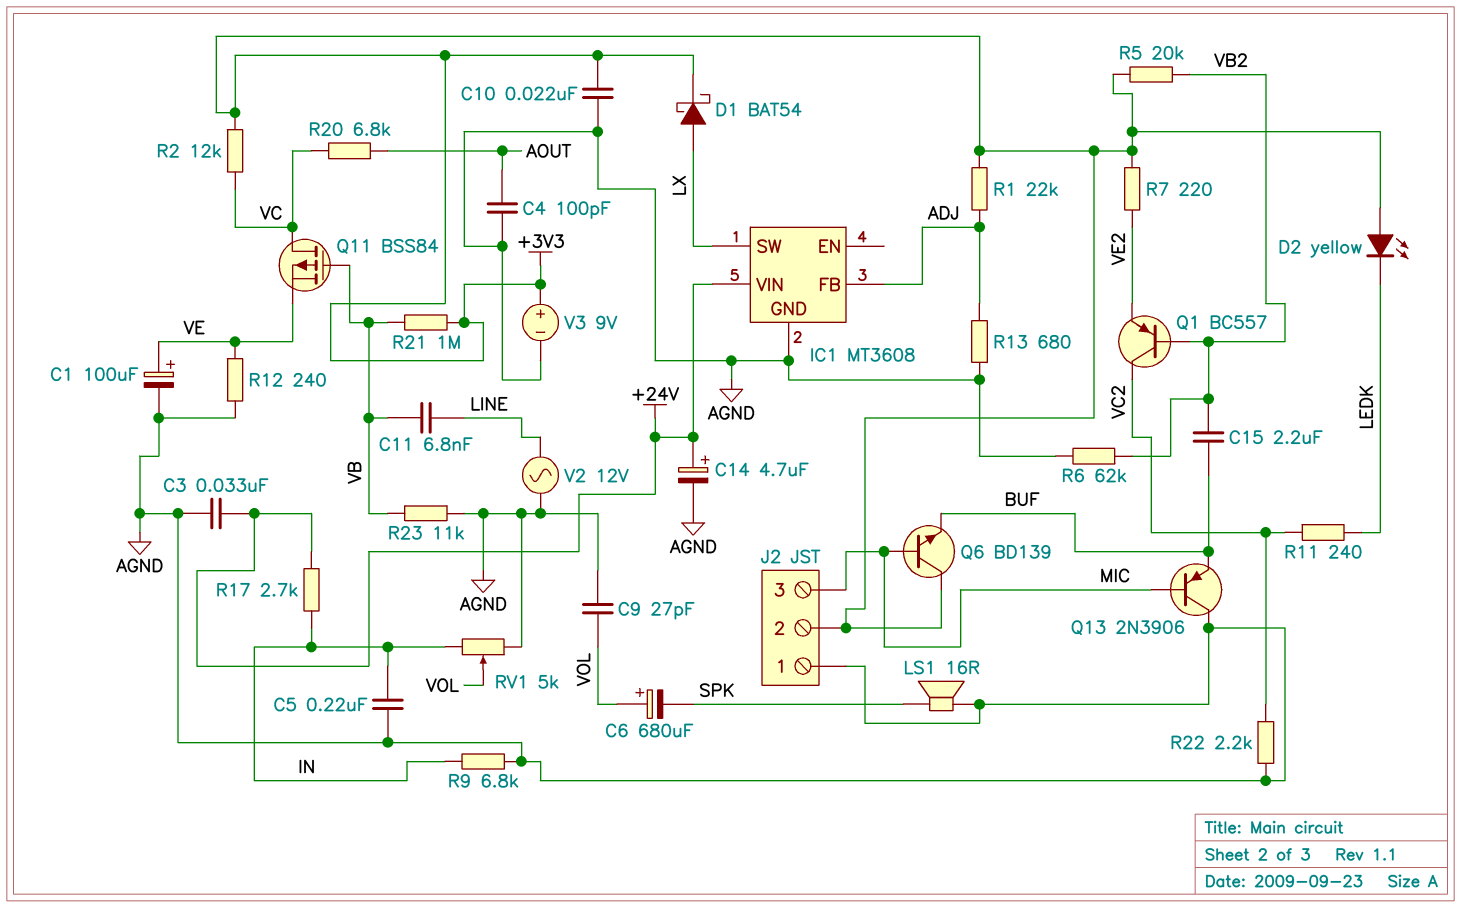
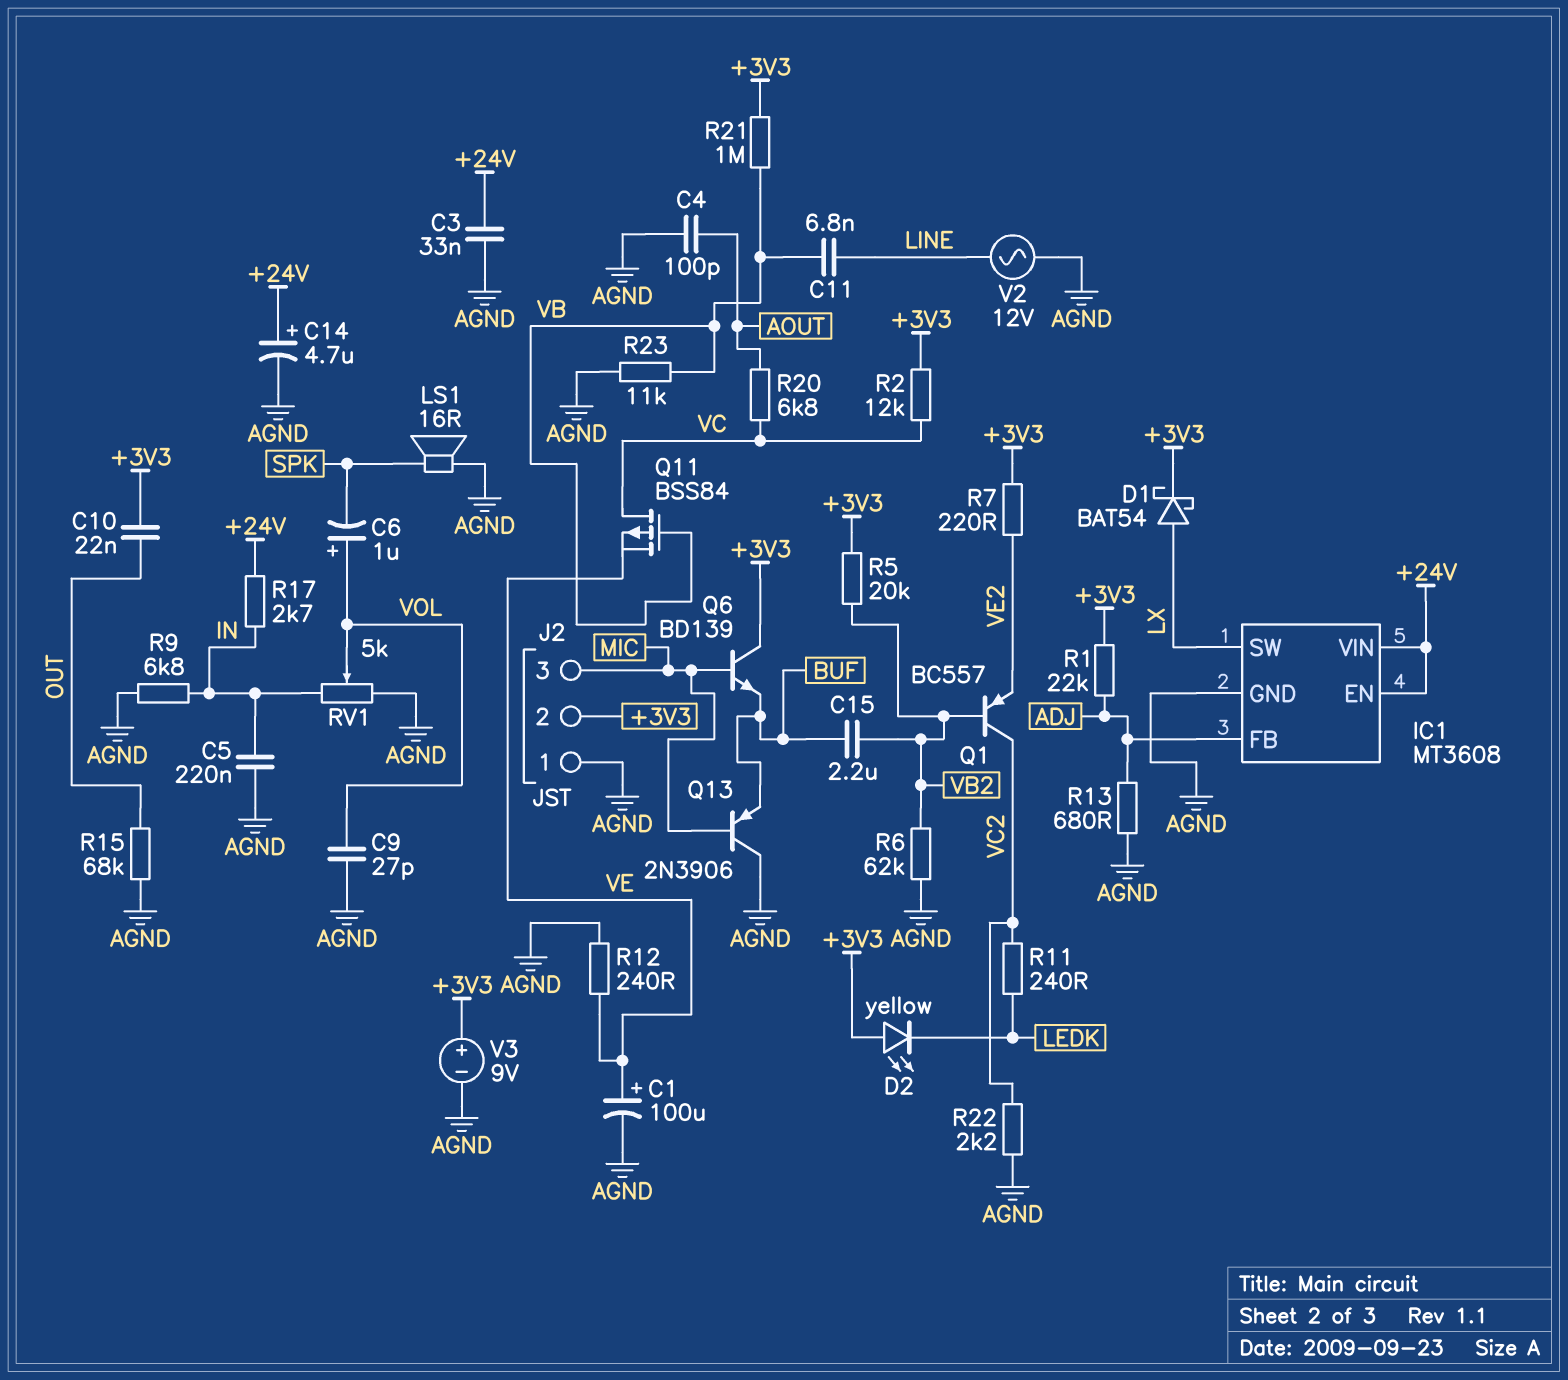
C6: 680uF (plus VOL, minus SPK) -> 1uF (plus VOL, minus SPK)
C10: 22nF (+3V3, AGND) -> 22nF (+3V3, OUT)
IC1 pin EN: none -> +24V
R15: none -> 68k (AGND, OUT)

